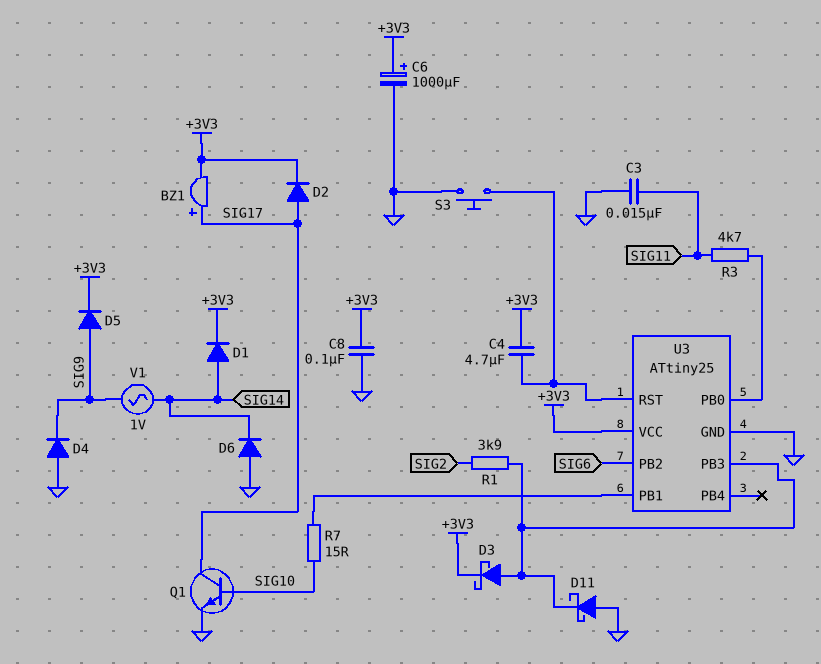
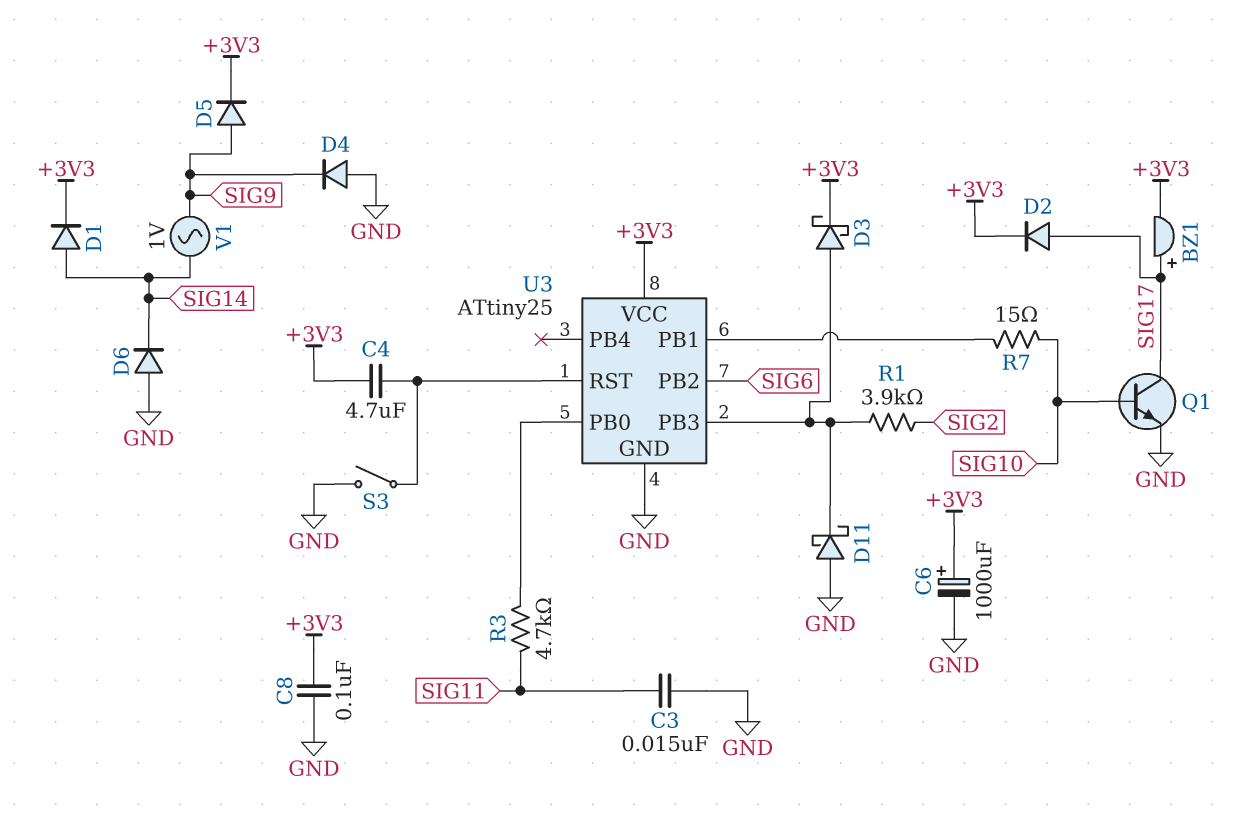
S3: button (GND, U3/RST) -> switch (GND, U3/RST)

